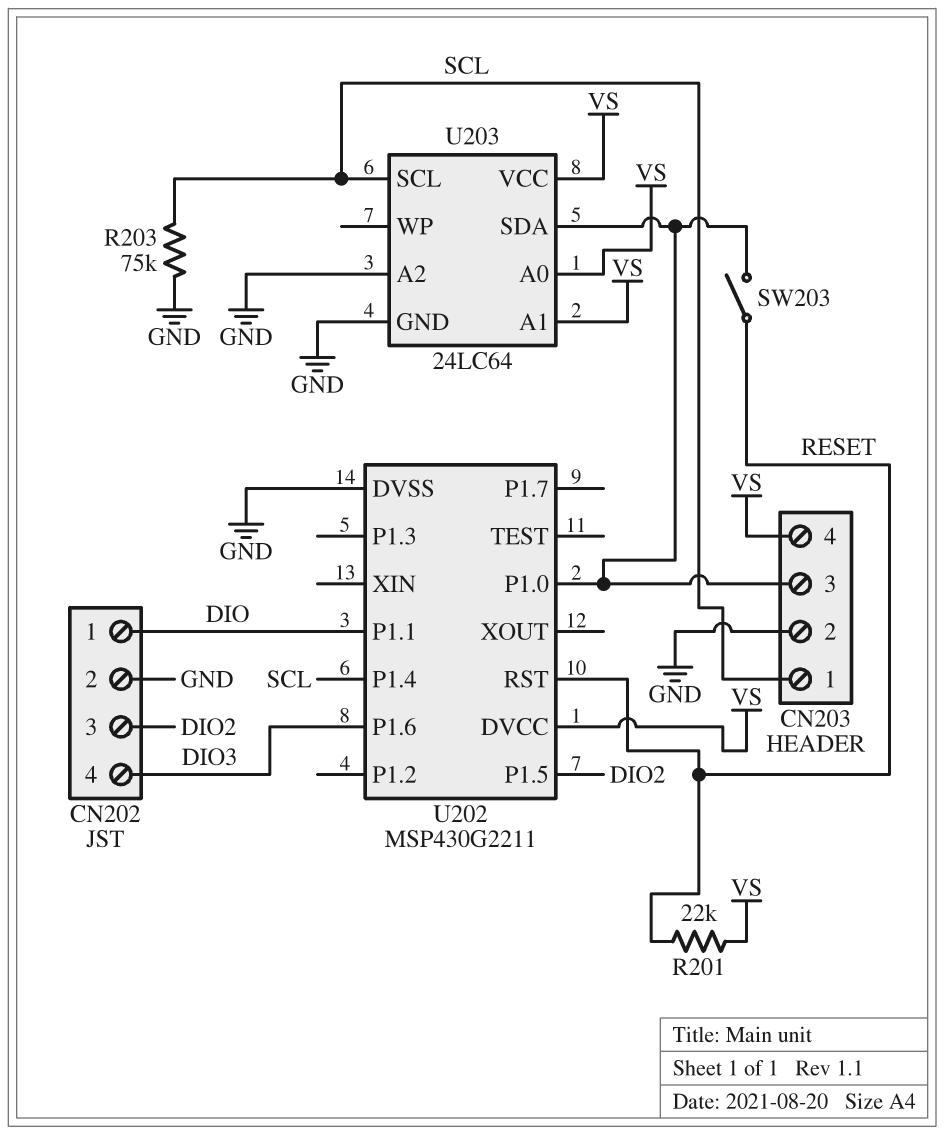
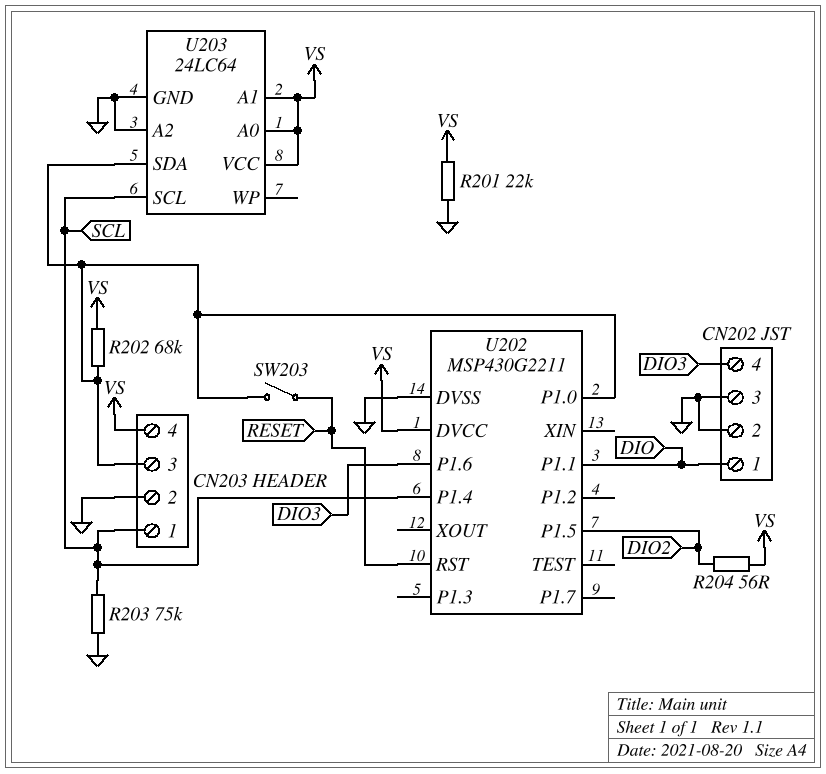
CN202 pin 3: DIO2 -> GND
R201: 22k (RESET, VS) -> 22k (GND, VS)
R202: none -> 68k (CN203/3, VS)
R204: none -> 56 (DIO2, VS)

